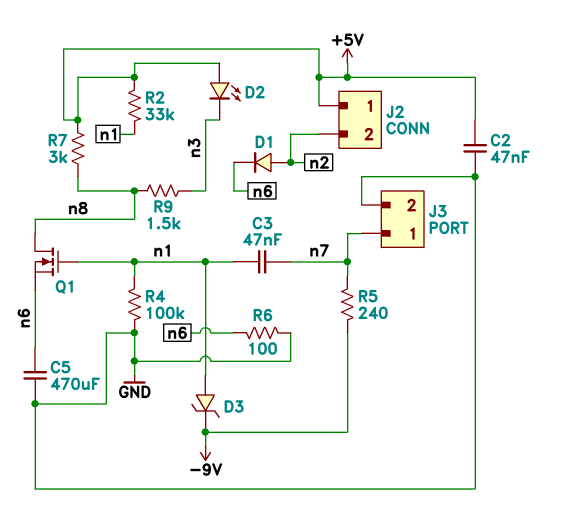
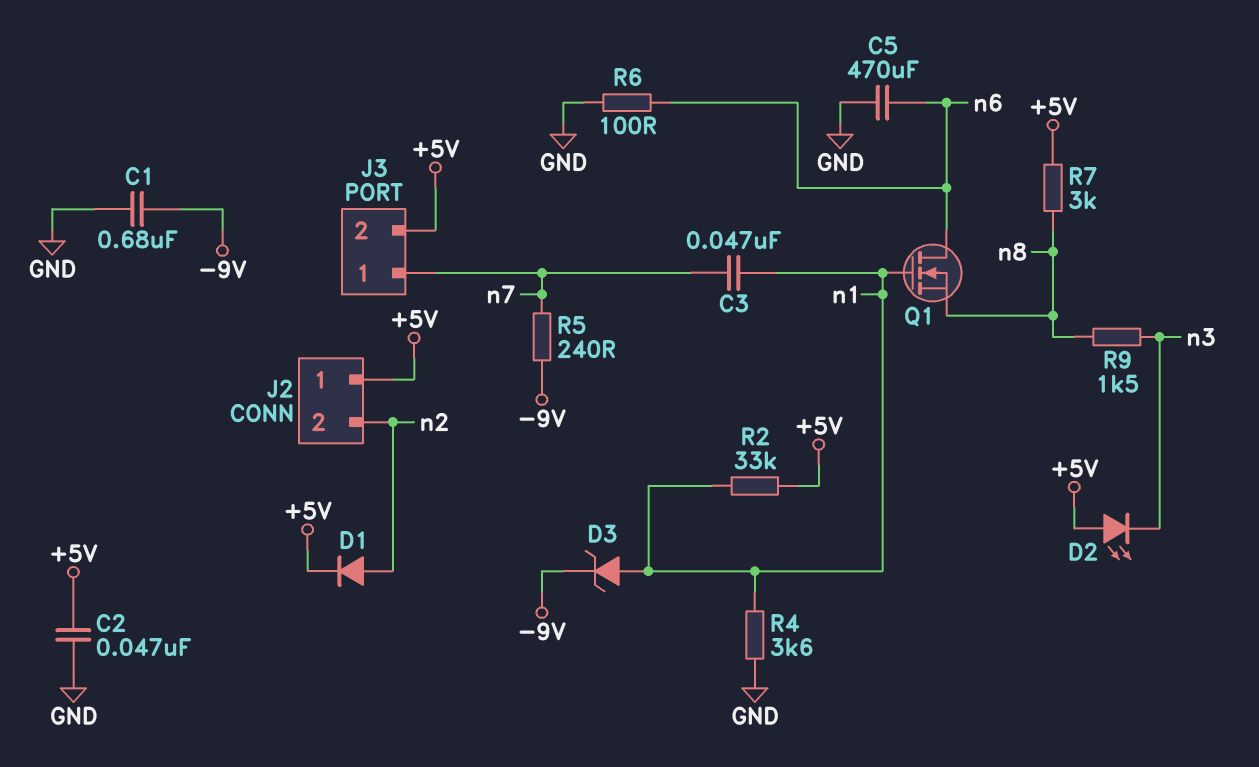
C1: none -> 680nF (-9V, GND)
D1: diode (A n2, K n6) -> diode (A n2, K +5V)
J3 pin 2: GND -> +5V
Q1: NMOS (G n1, D n8, S n6) -> NMOS (G n1, D n6, S n8)
R4: 100k (GND, n1) -> 3.6k (GND, n1)

